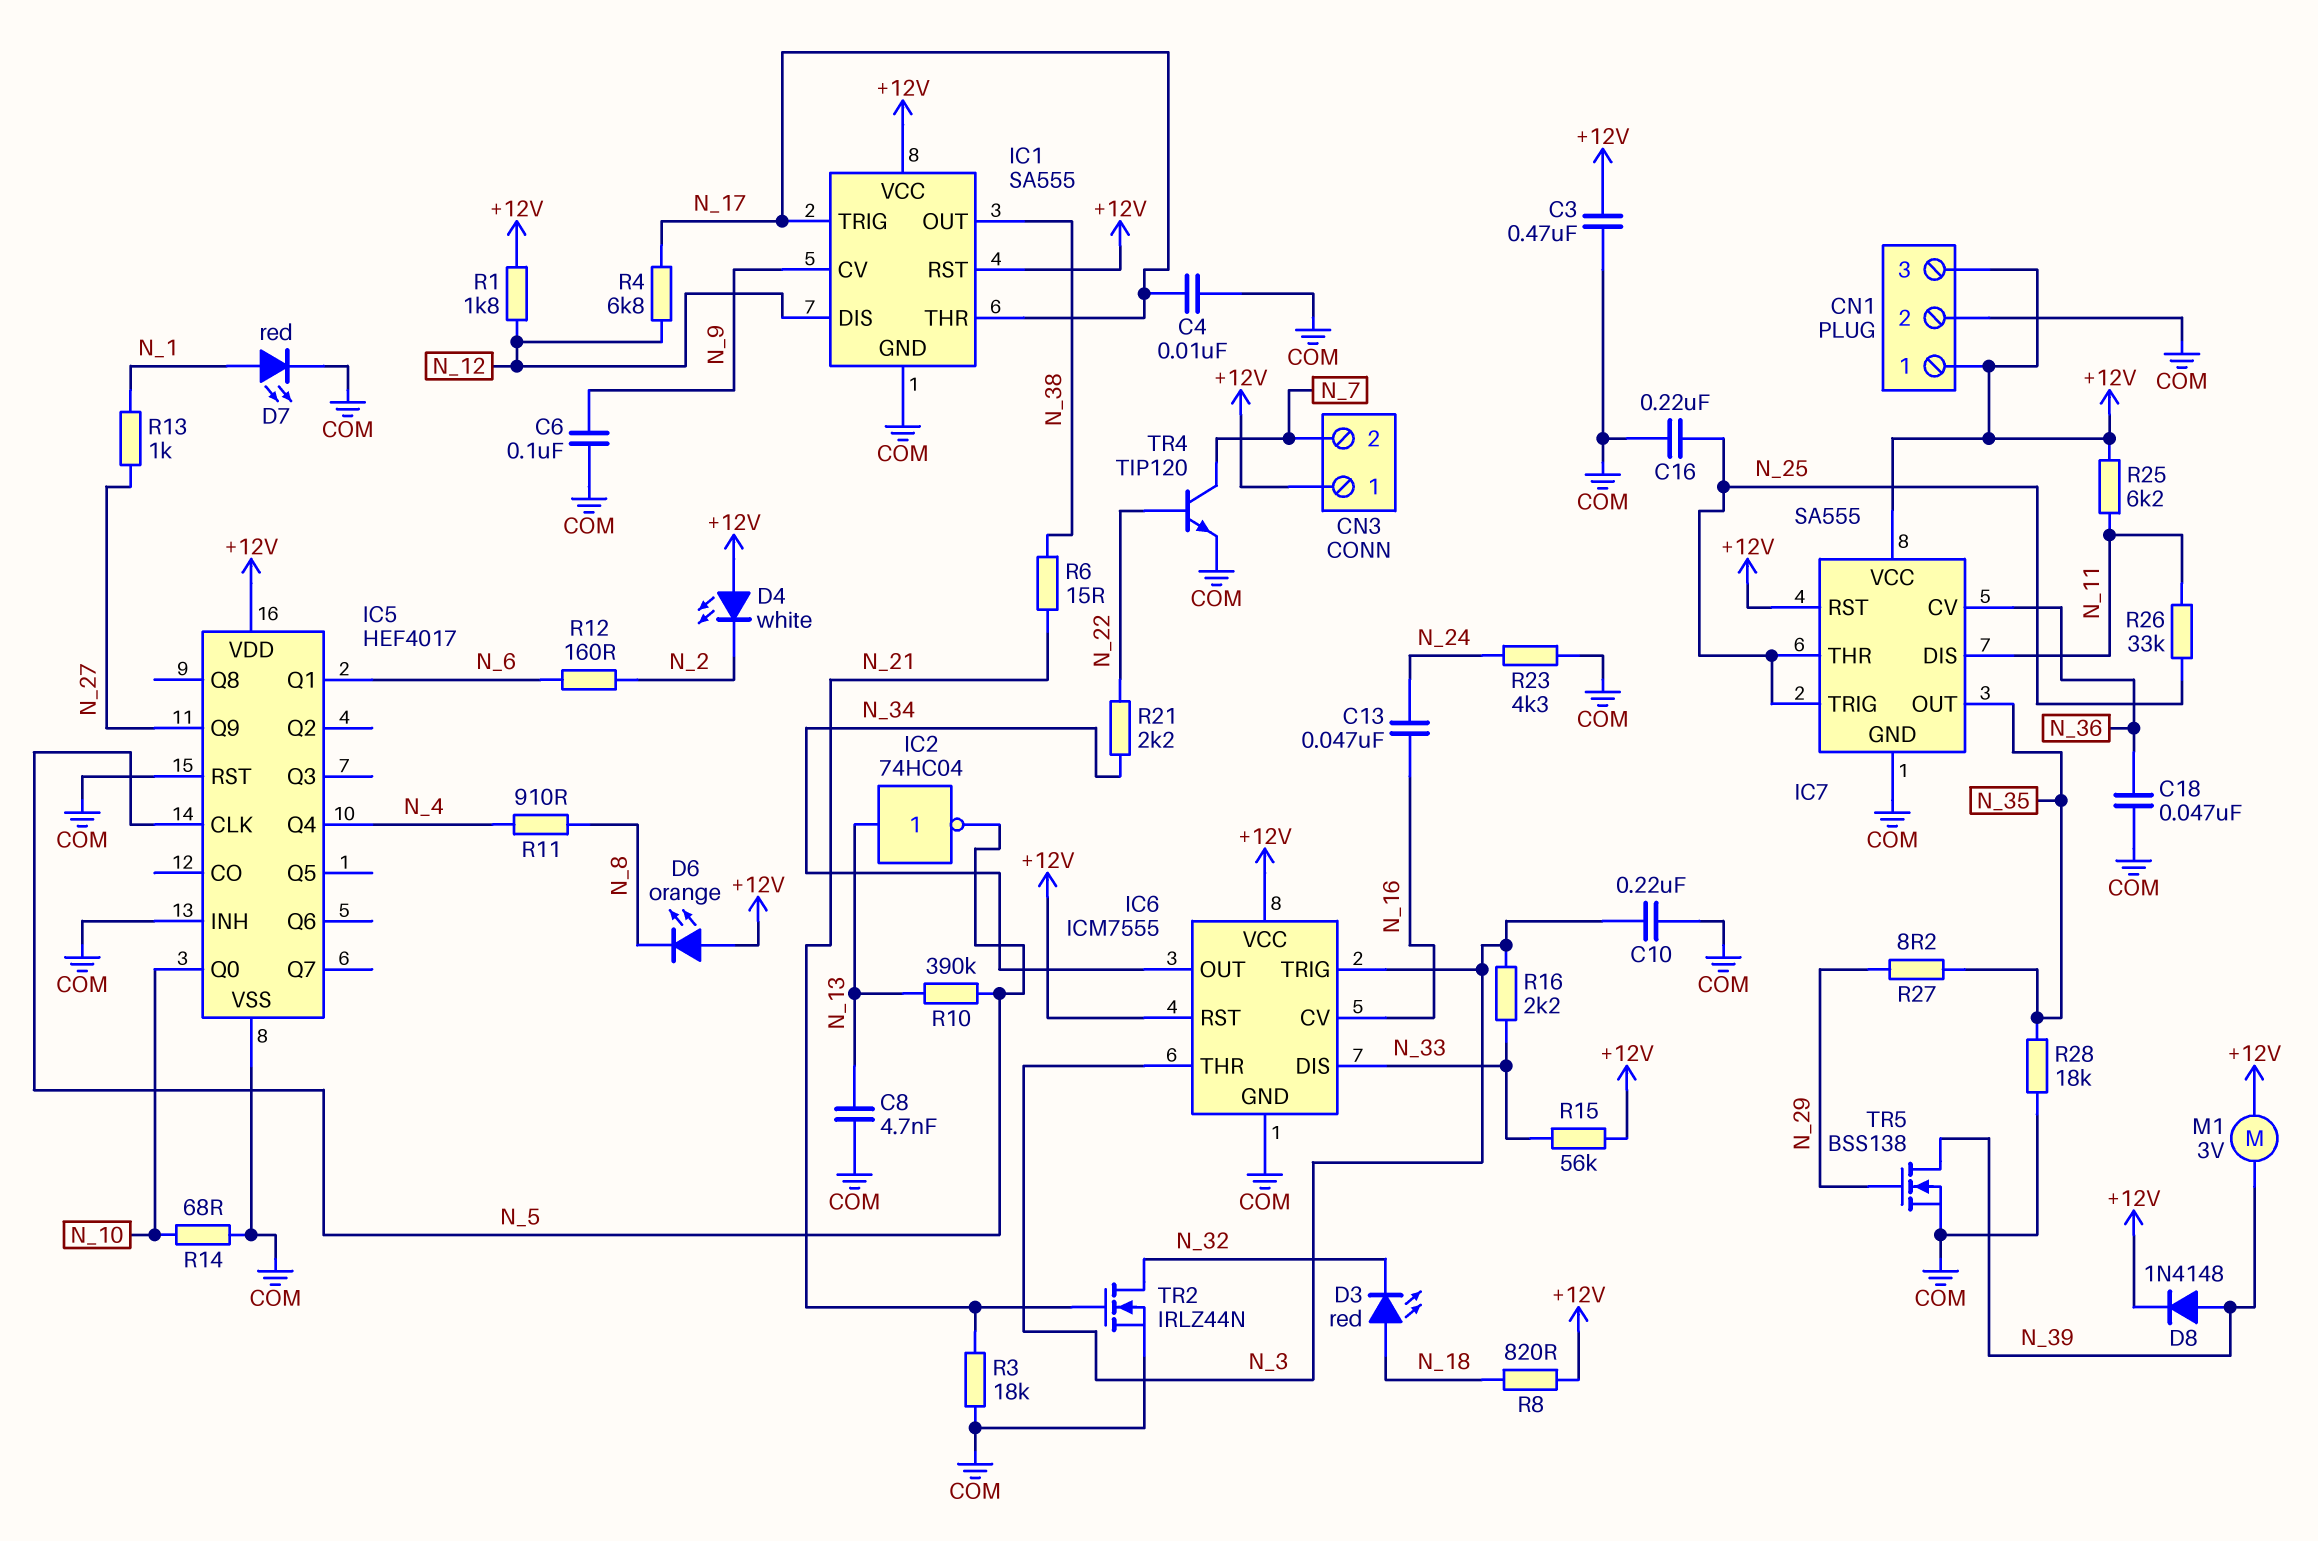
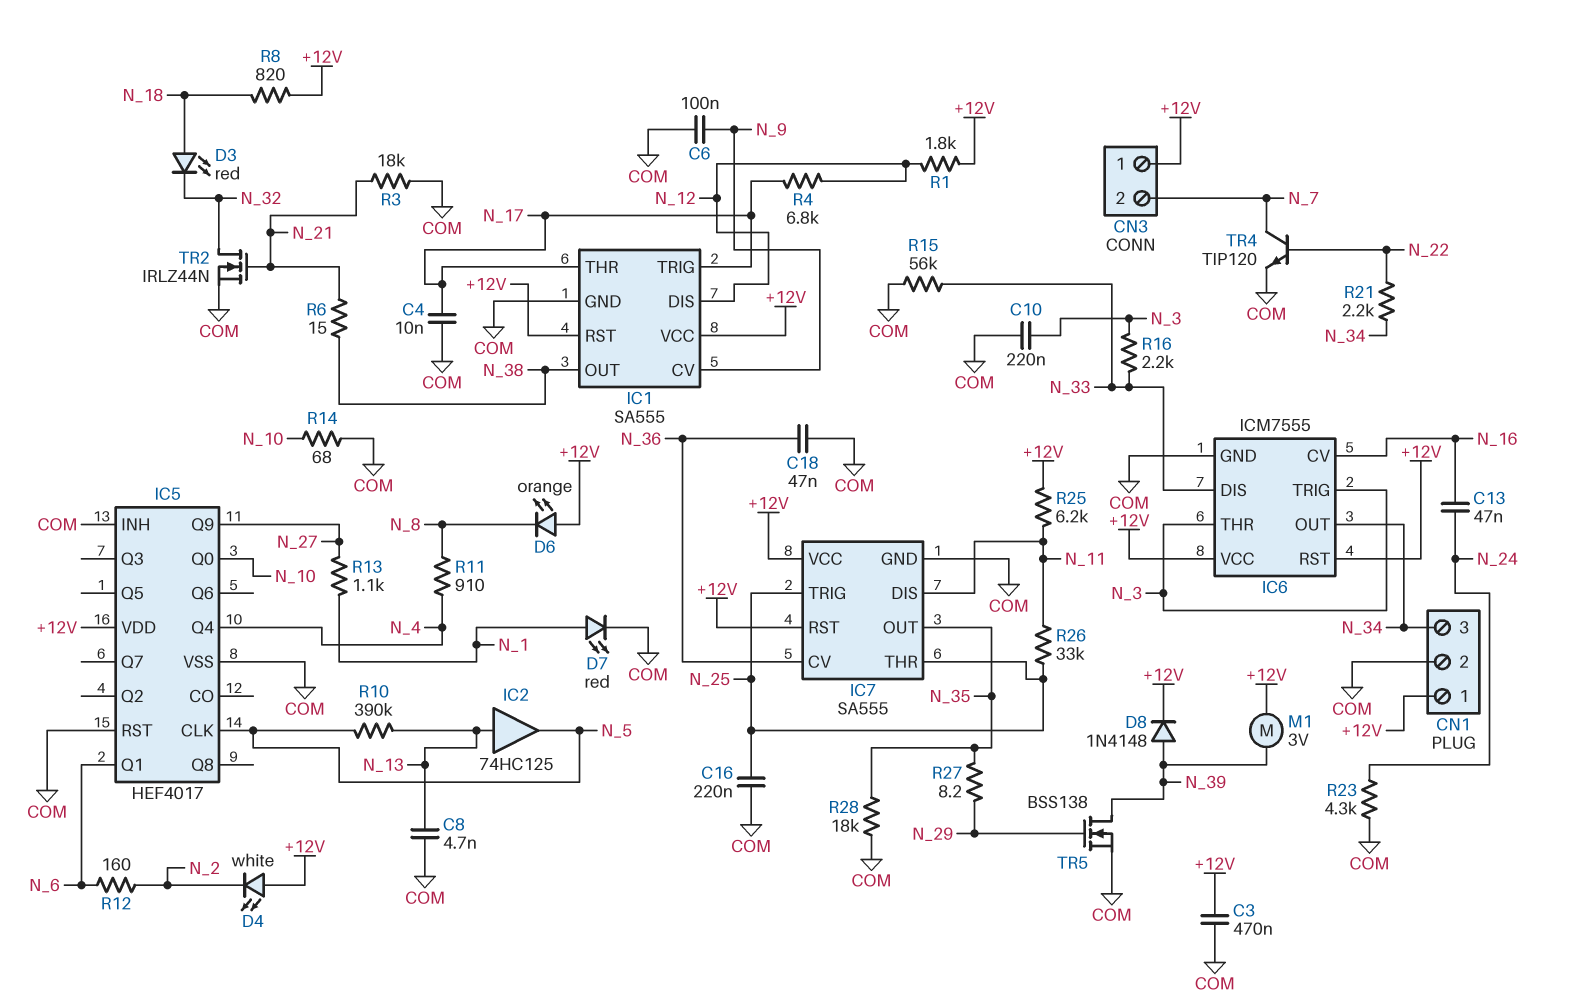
CN1 pin 3: +12V -> N_34
IC2: NOT 74HC04 (in N_13, out N_5) -> buffer 74HC125 (in N_13, out N_5)
R13: 1k (N_1, N_27) -> 1.1k (N_1, N_27)
R15: 56k (+12V, N_33) -> 56k (COM, N_33)

